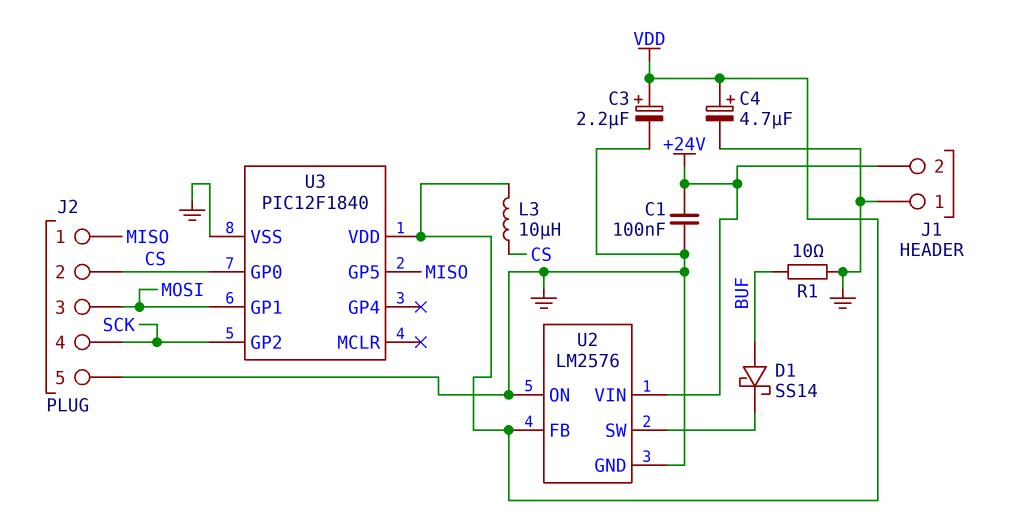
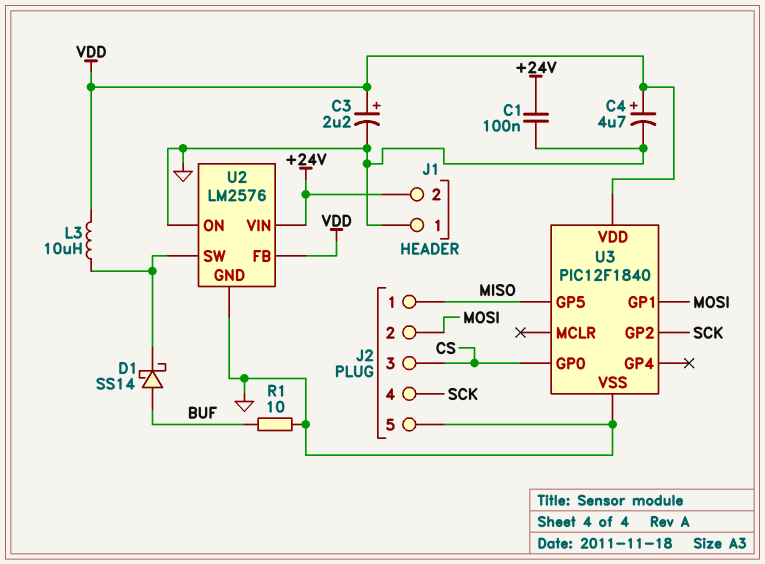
J2 pin 2: CS -> MOSI
J2 pin 3: MOSI -> CS
L3: 10uH (CS, VDD) -> 10uH (U2/SW, VDD)

